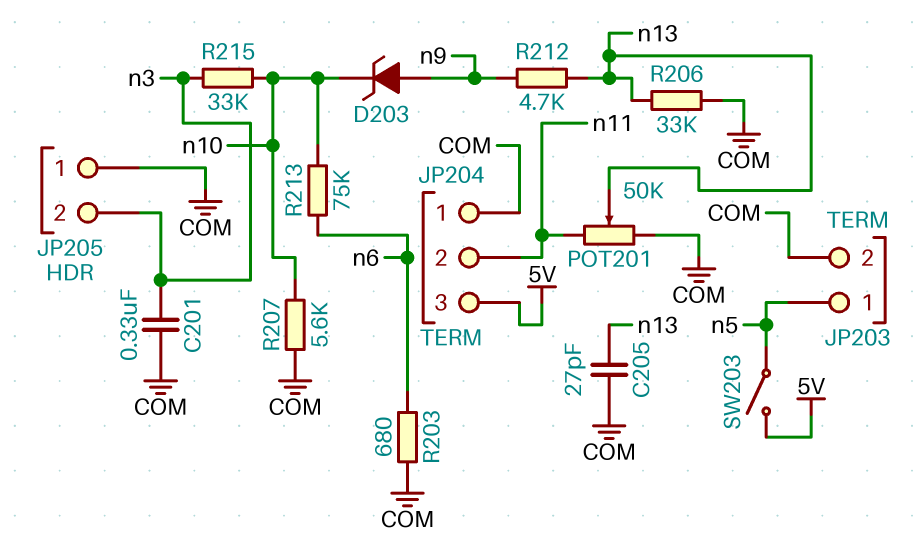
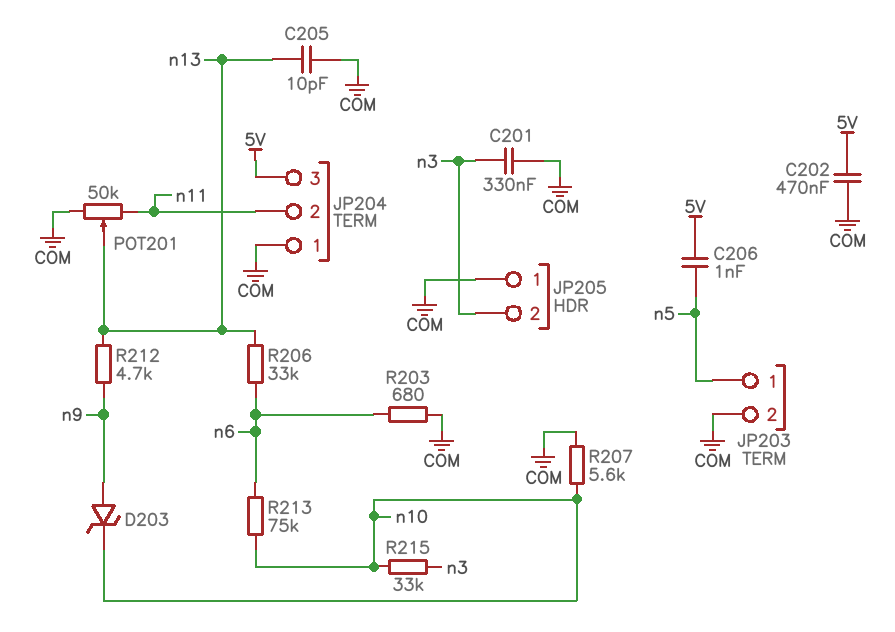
C202: none -> 470nF (5V, COM)
C205: 27pF (COM, n13) -> 10pF (COM, n13)
C206: none -> 1nF (5V, n5)
R206: 33k (COM, n13) -> 33k (n6, n13)
SW203: switch (5V, n5) -> none

